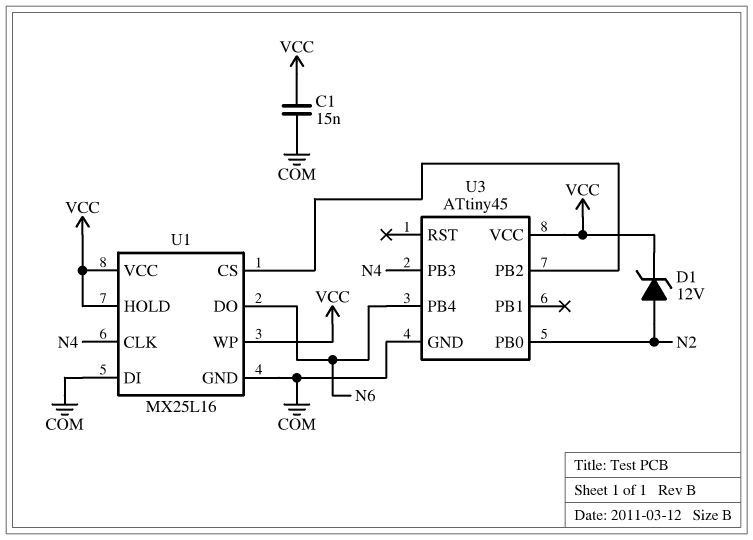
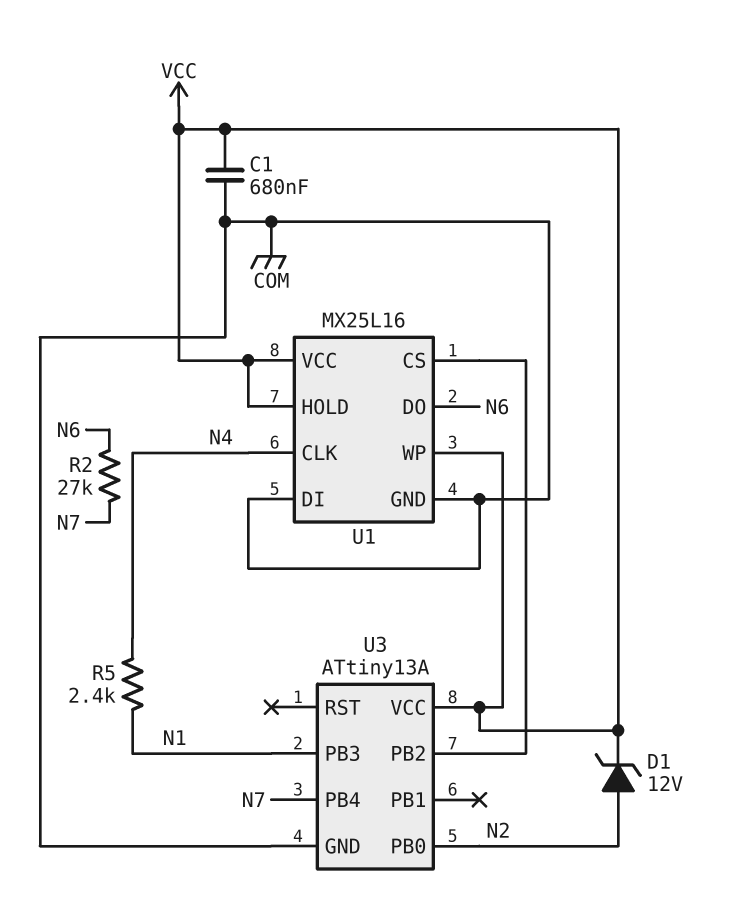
C1: 15nF (COM, VCC) -> 680nF (COM, VCC)
R2: none -> 27k (N6, N7)
R5: none -> 2.4k (N1, N4)
U3: ATtiny45 -> ATtiny13A
U3 pin PB3: N4 -> N1
U3 pin PB4: N6 -> N7

